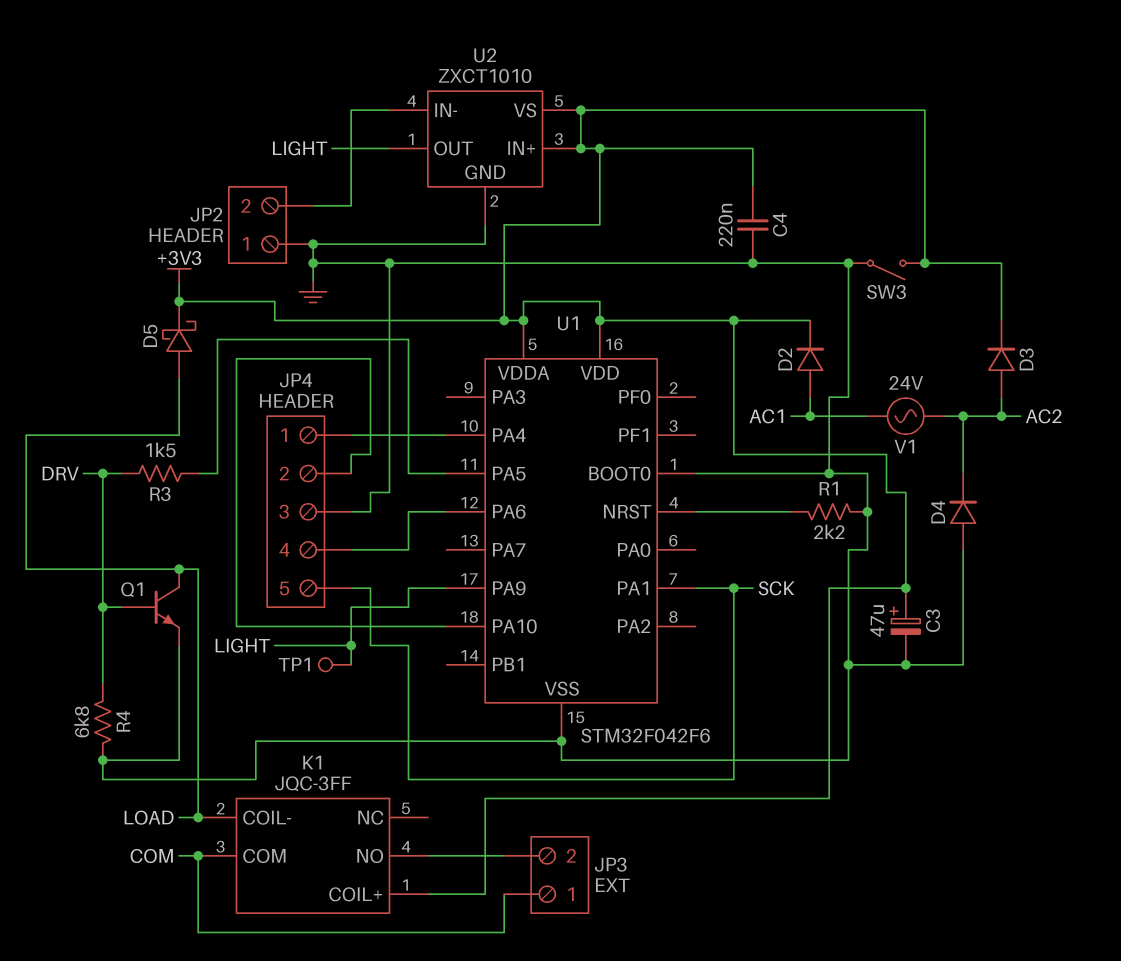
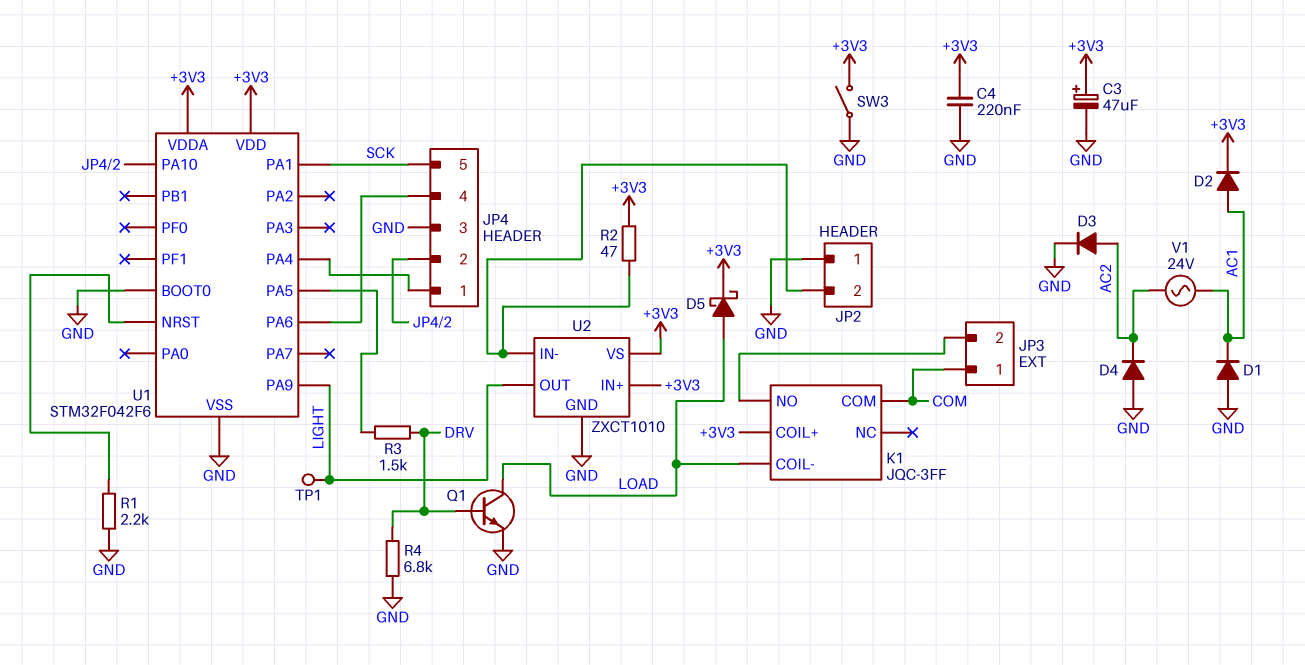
D1: none -> diode (A GND, K AC1)
D3: diode (A AC2, K +3V3) -> diode (A AC2, K GND)
R2: none -> 47 (+3V3, JP2/2)

